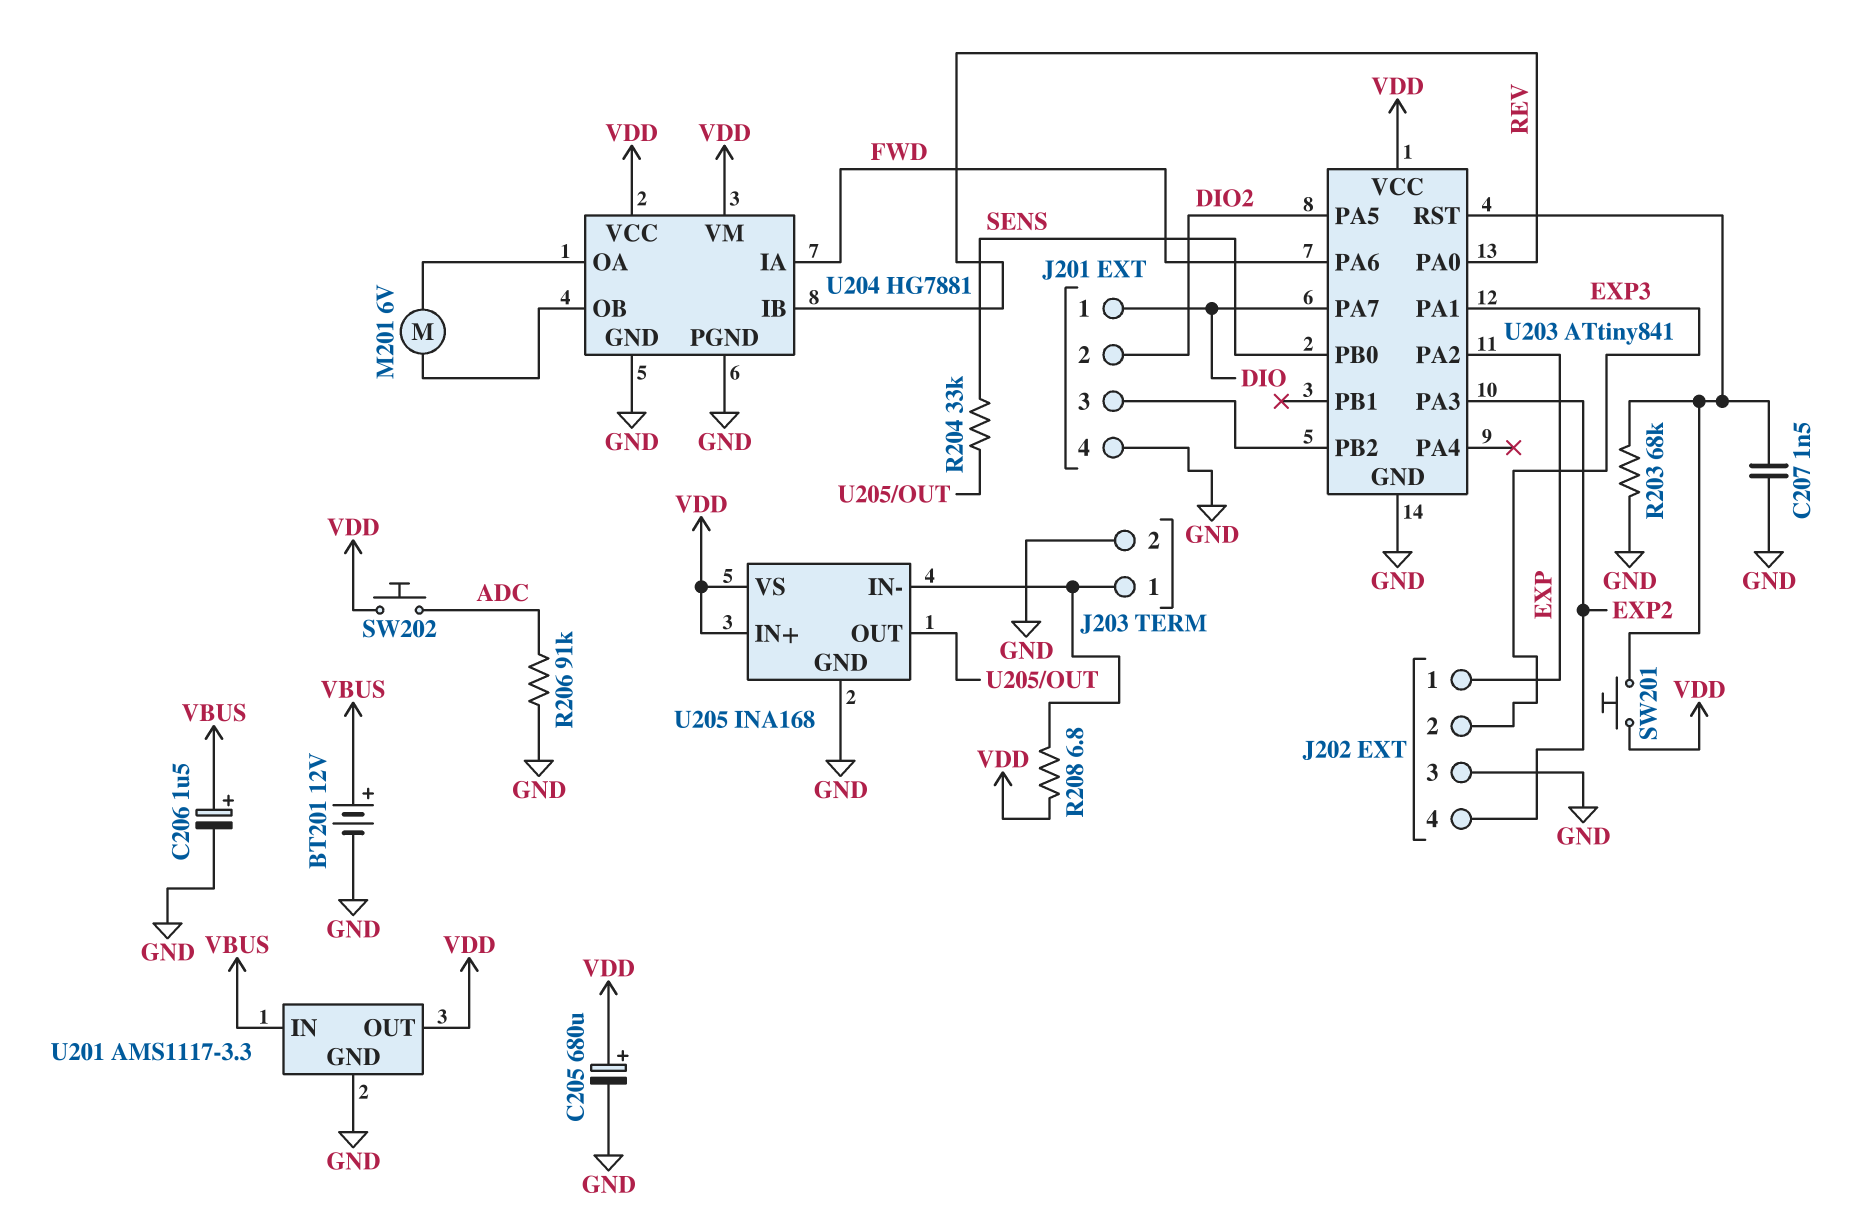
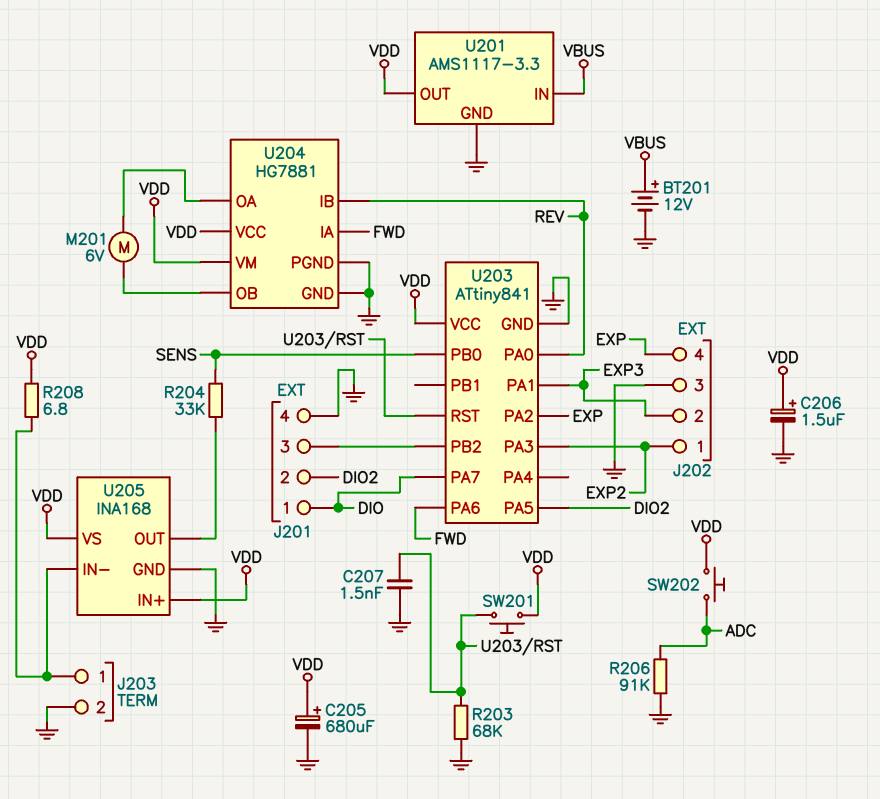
C206: 1.5uF (plus VBUS, minus GND) -> 1.5uF (plus VDD, minus GND)
J202 pin 1: EXP -> EXP2
J202 pin 4: EXP2 -> EXP

